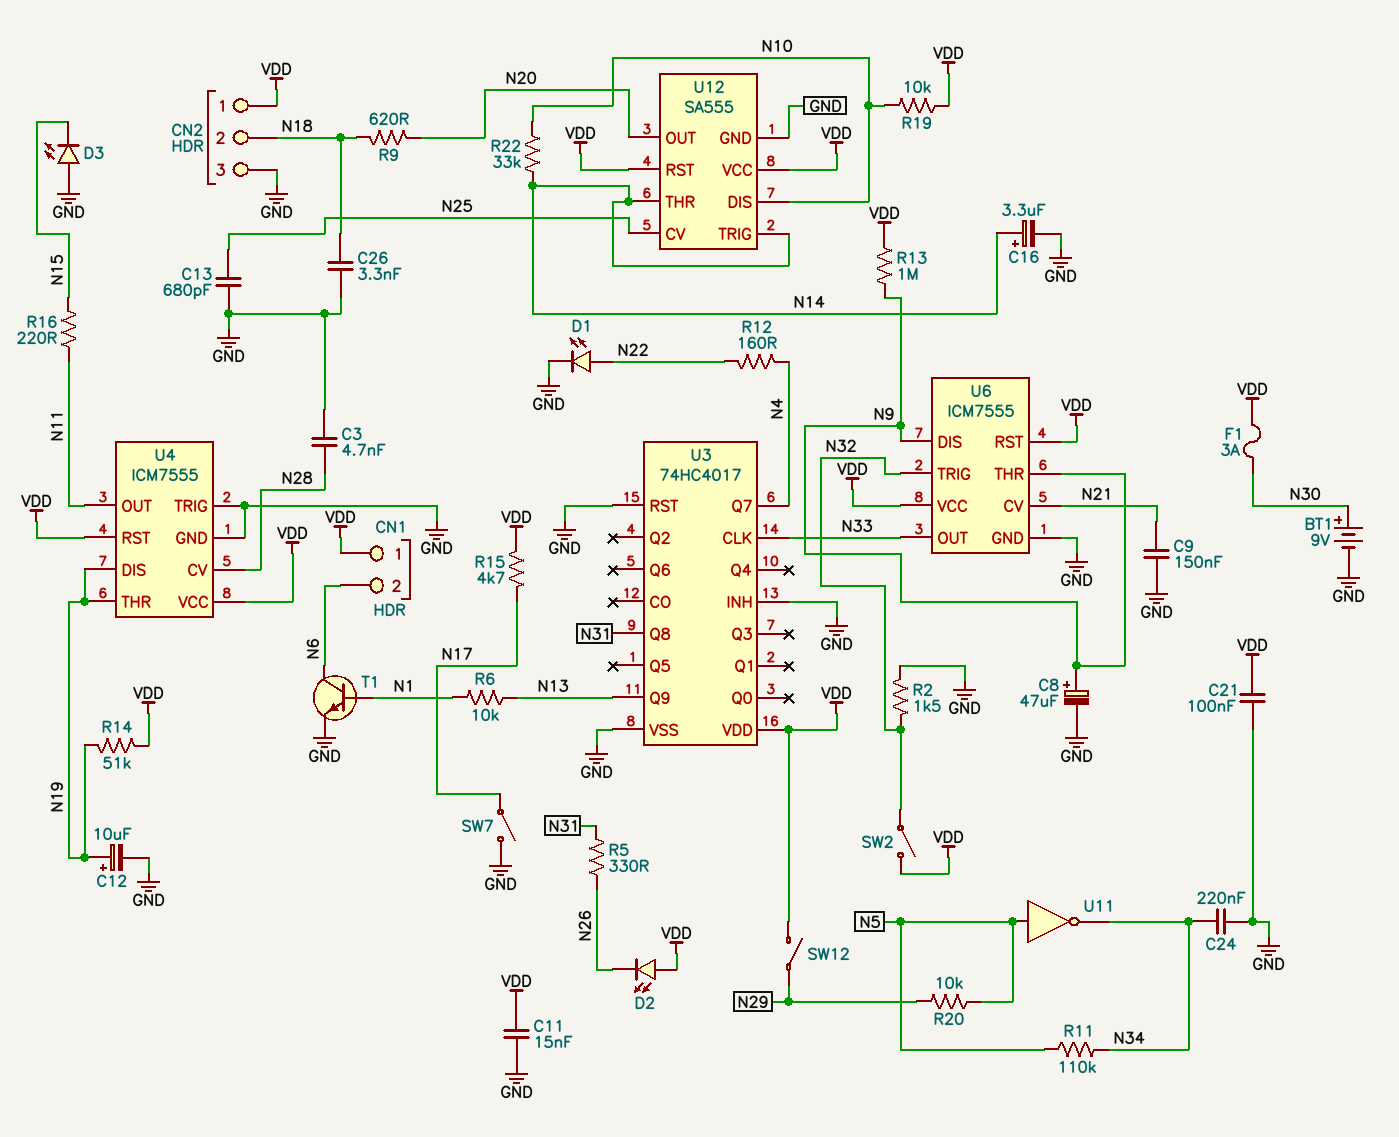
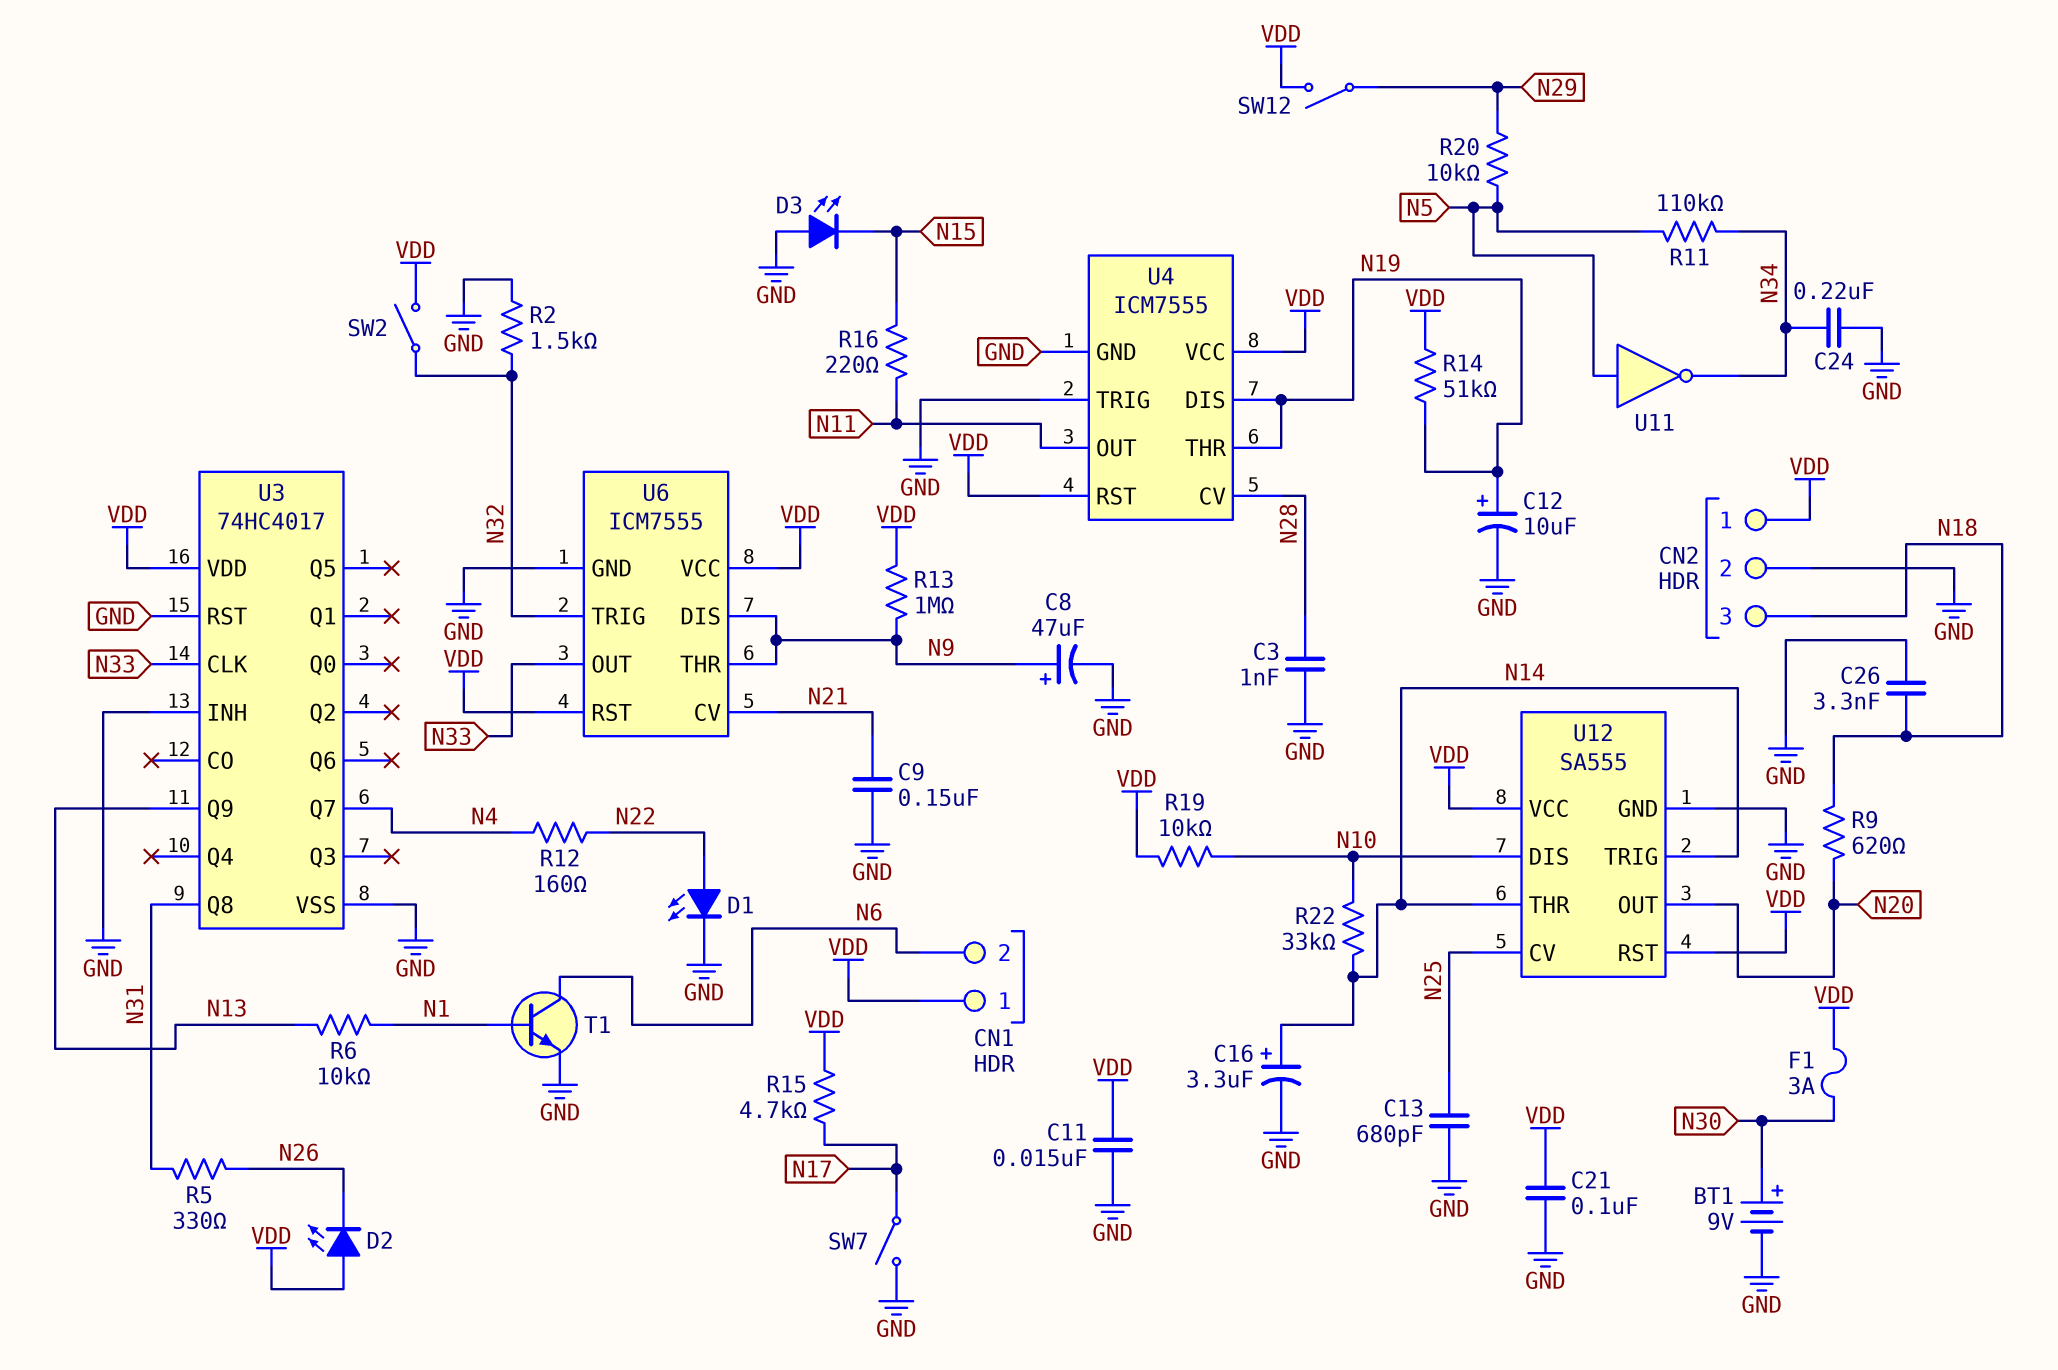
C3: 4.7nF (GND, N28) -> 1nF (GND, N28)
CN2 pin 2: N18 -> GND
CN2 pin 3: GND -> N18

